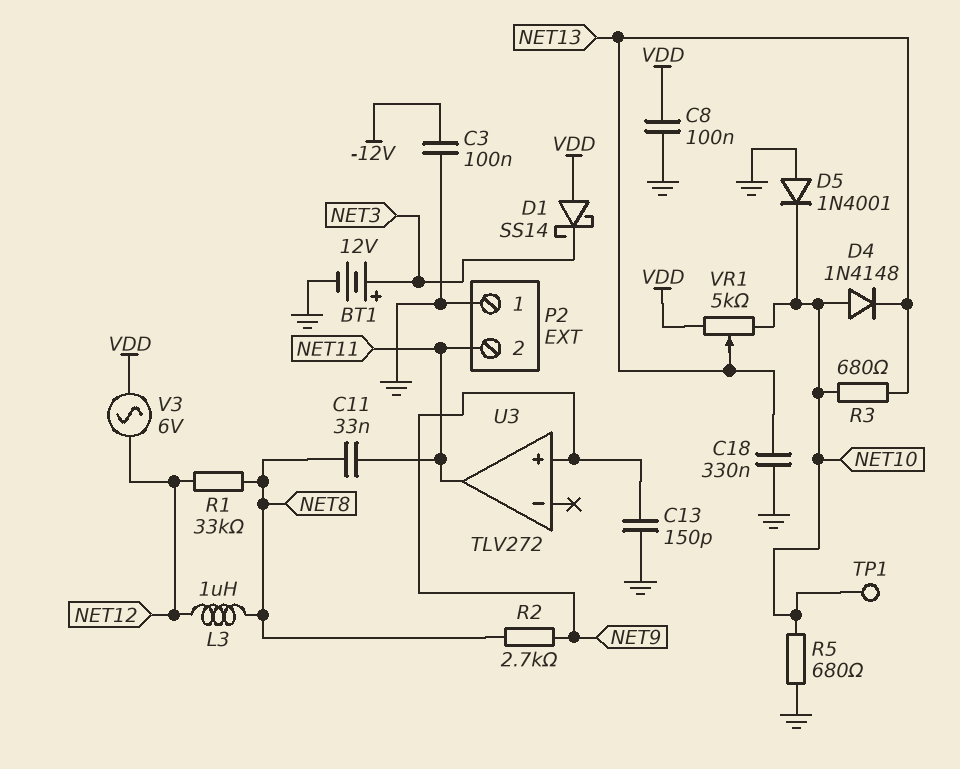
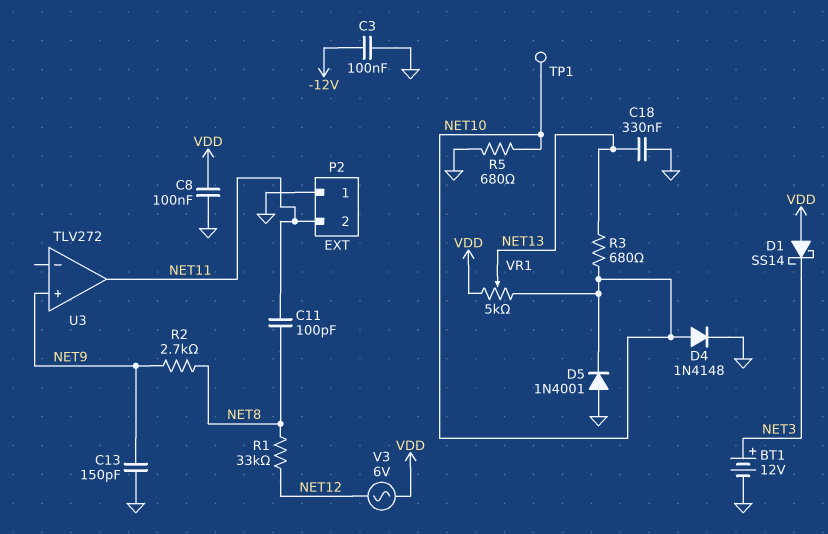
C11: 33nF (NET8, NET11) -> 100pF (NET8, NET11)
D4: diode 1N4148 (A NET10, K NET13) -> diode 1N4148 (A NET10, K GND)
L3: 1uH (NET8, NET12) -> none

